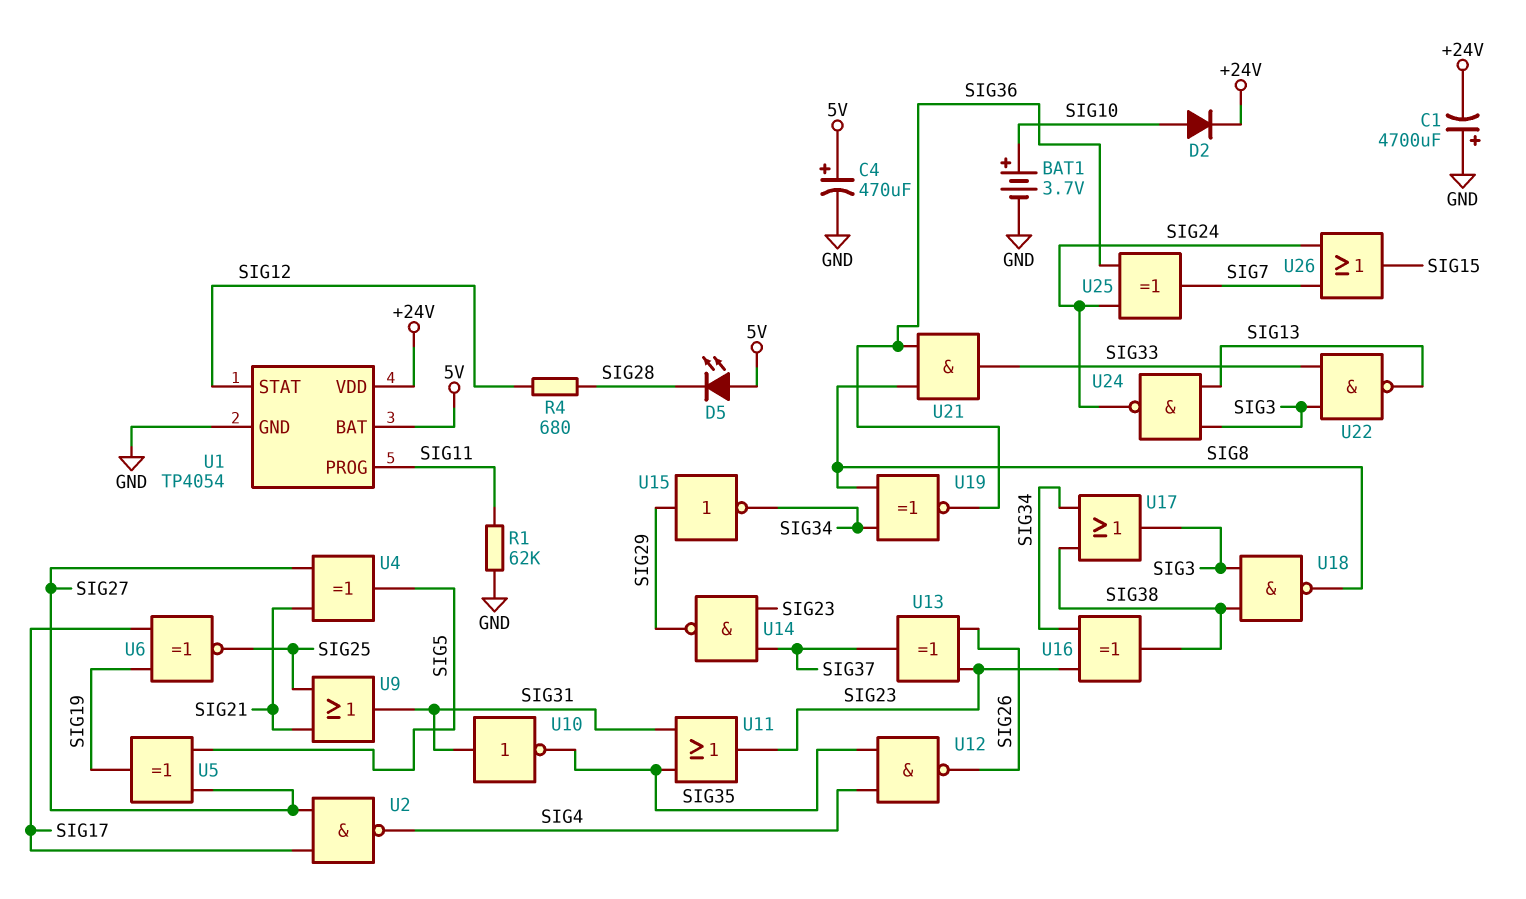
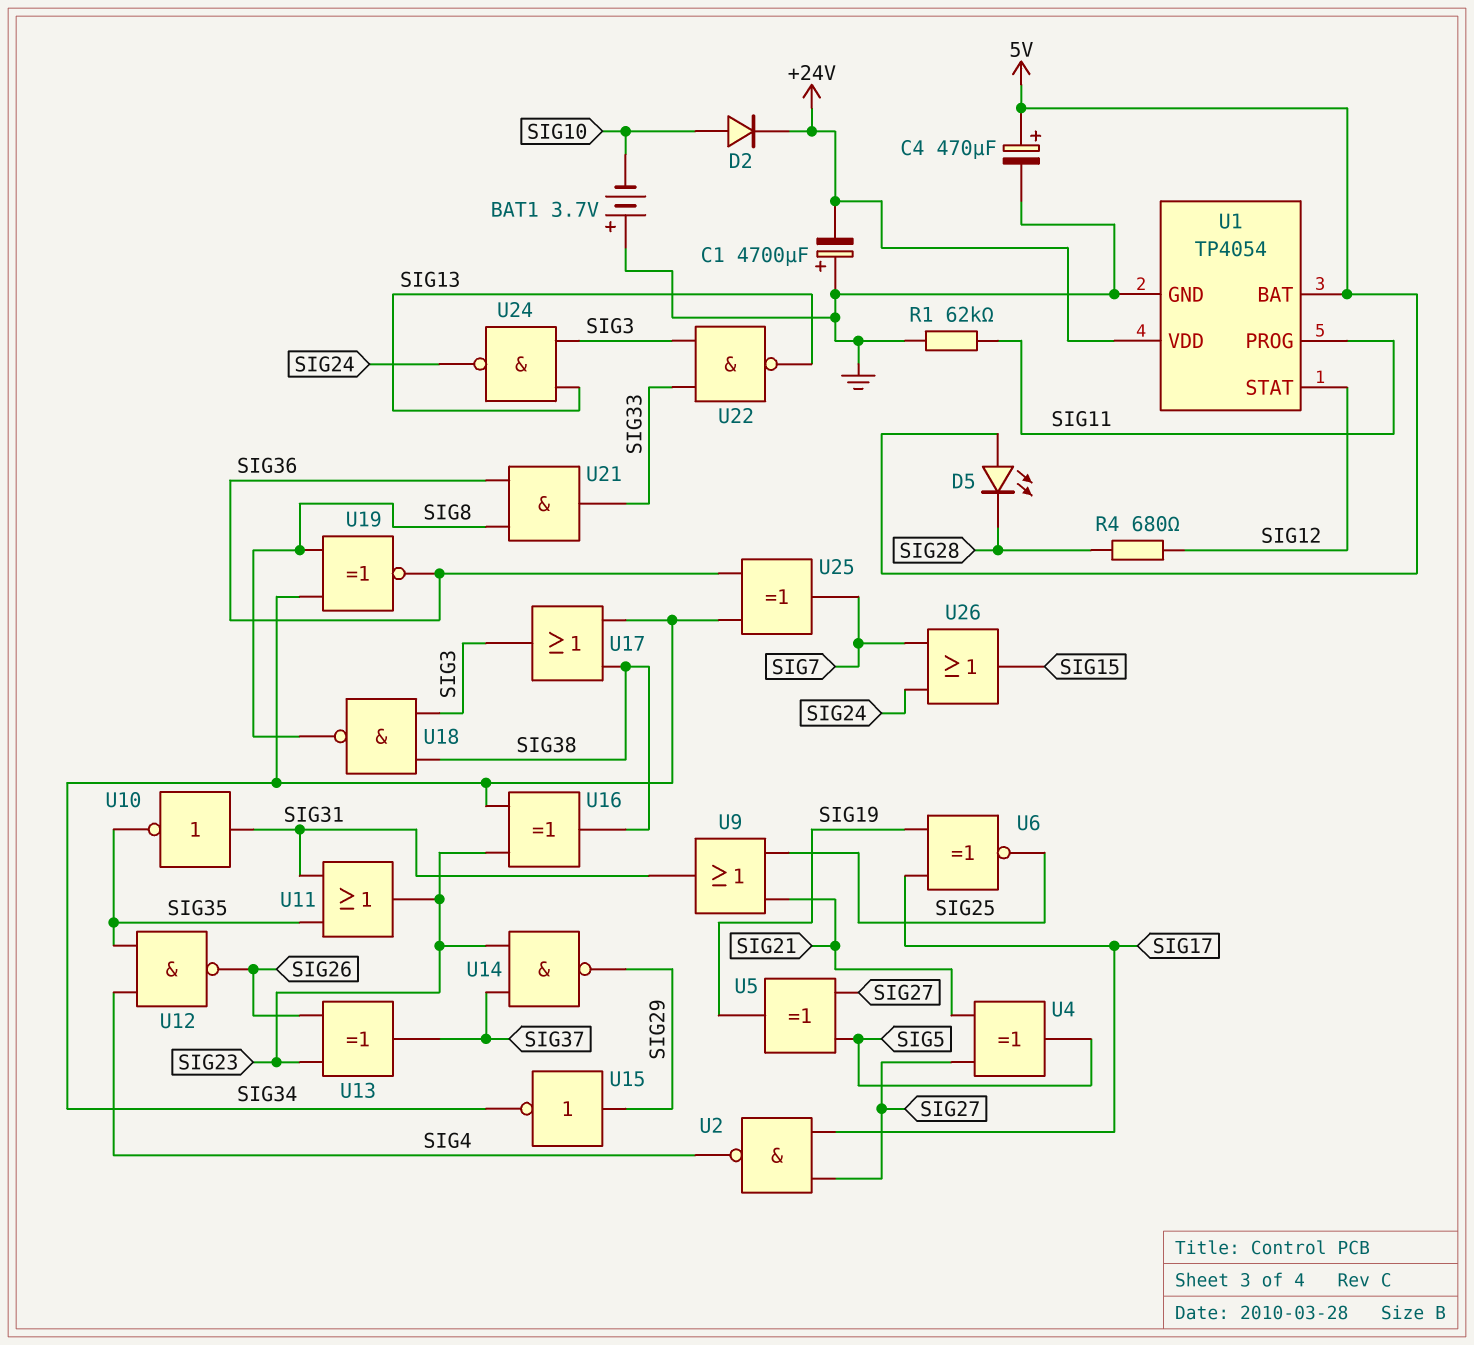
BAT1: 3.7V (plus SIG10, minus GND) -> 3.7V (plus GND, minus SIG10)
U25: XOR (in SIG24, in SIG36, out SIG7) -> XOR (in SIG34, in SIG36, out SIG7)

